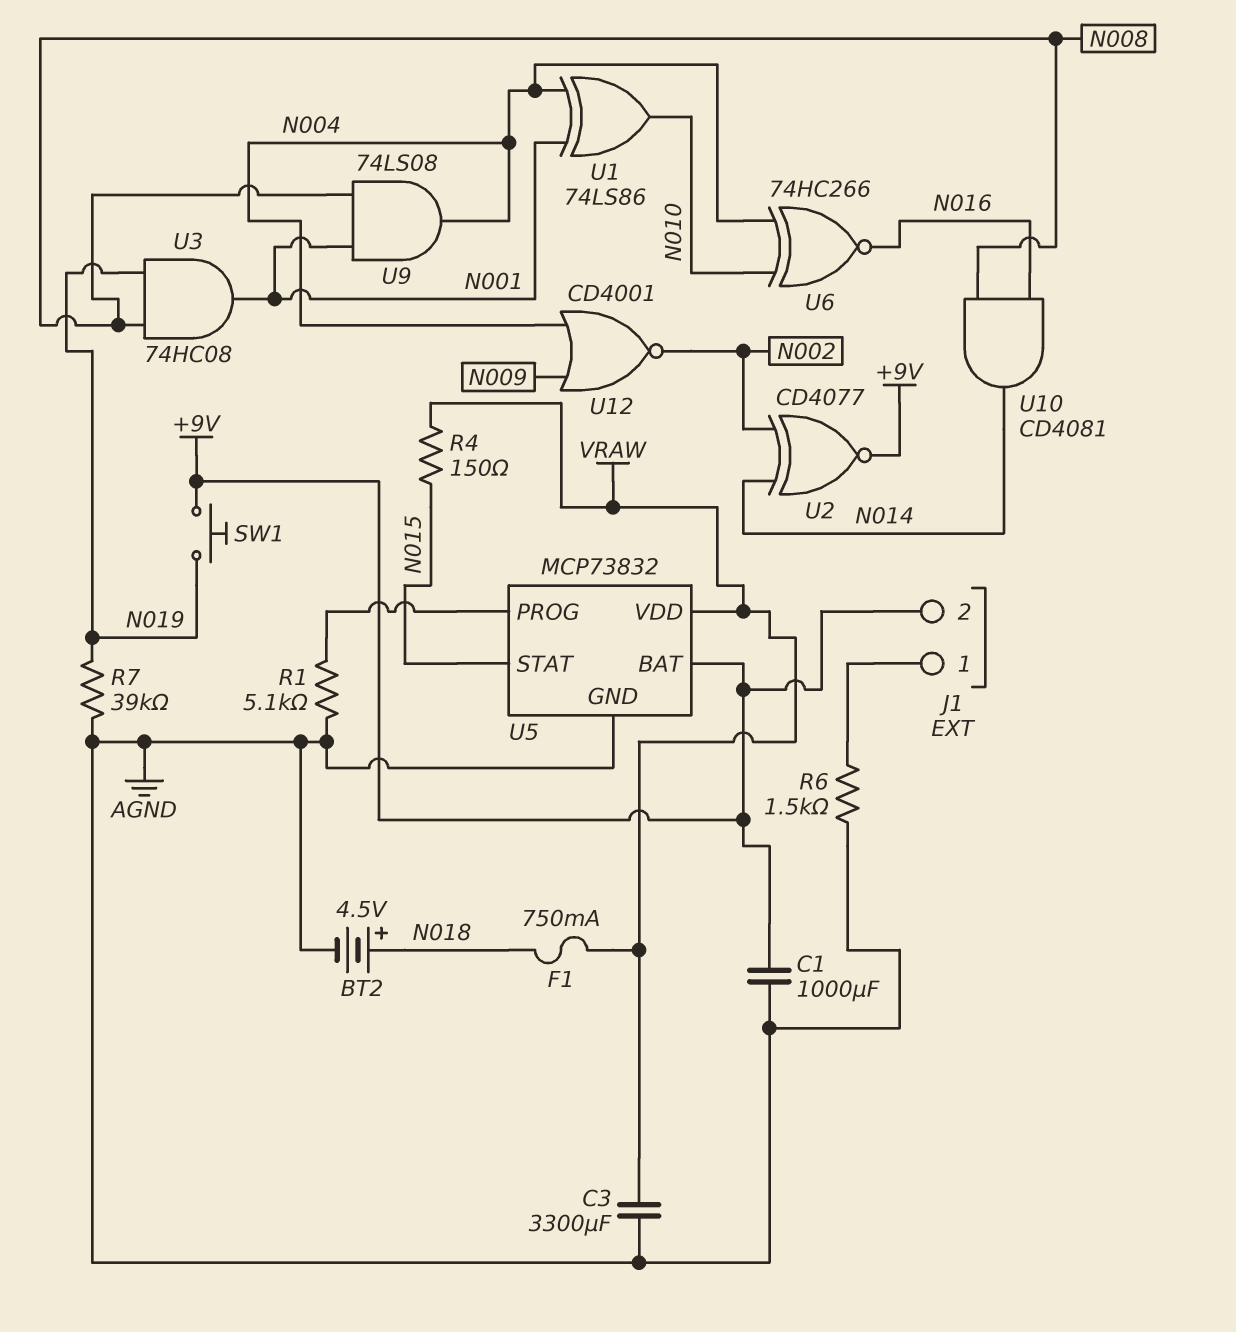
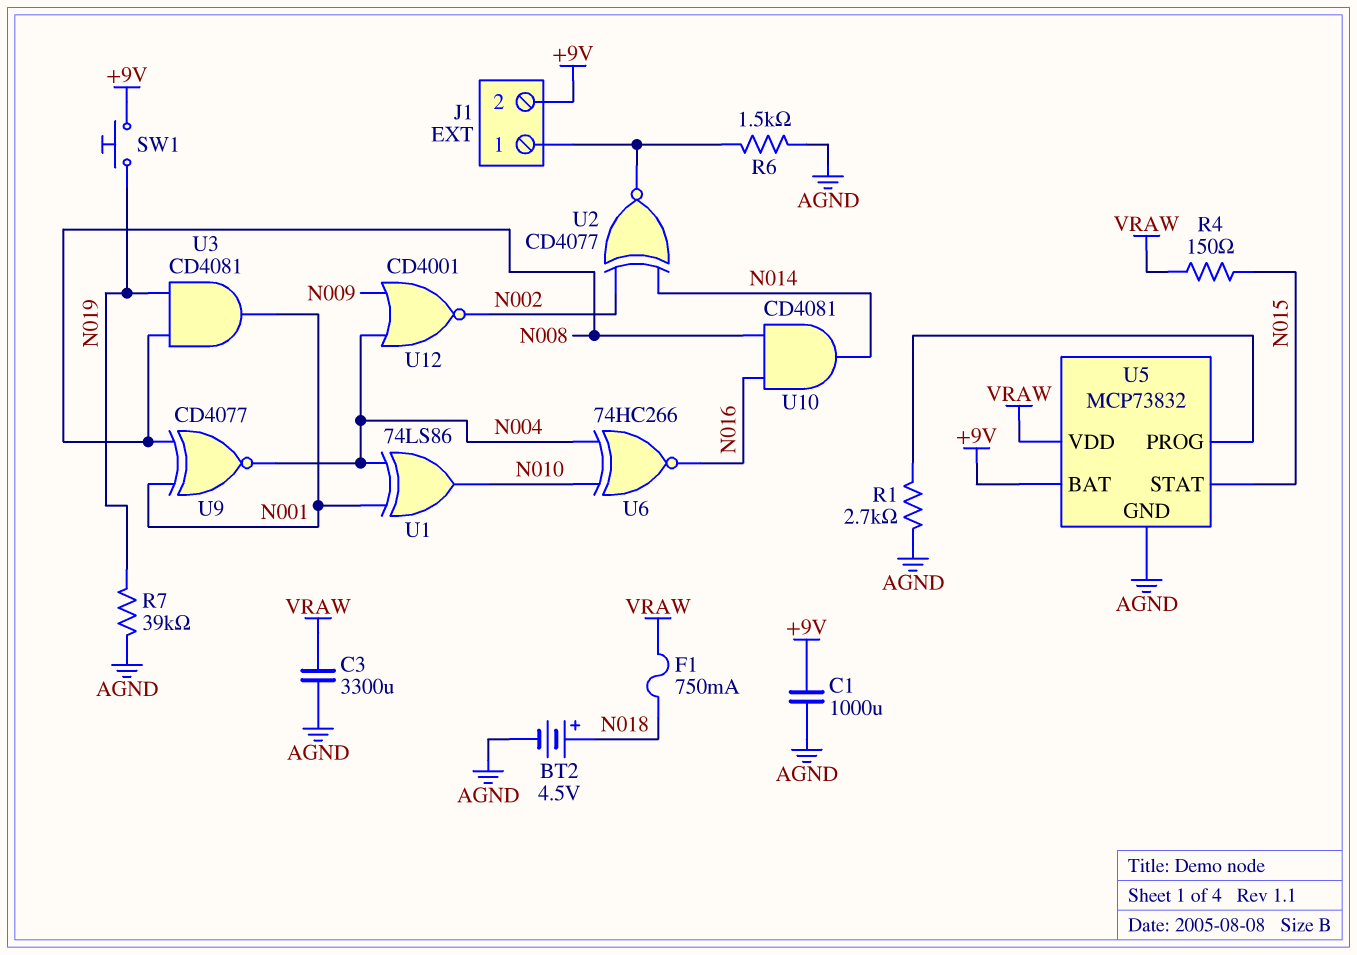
R1: 5.1k (AGND, U5/PROG) -> 2.7k (AGND, U5/PROG)
U2: XNOR CD4077 (in N002, in N014, out +9V) -> XNOR CD4077 (in N002, in N014, out J1/1)
U3: AND 74HC08 (in N008, in N019, out N001) -> AND CD4081 (in N008, in N019, out N001)
U9: AND 74LS08 (in N001, in N008, out N004) -> XNOR CD4077 (in N001, in N008, out N004)

